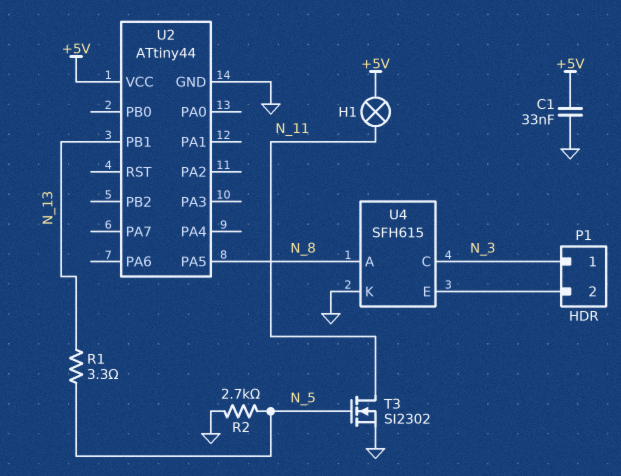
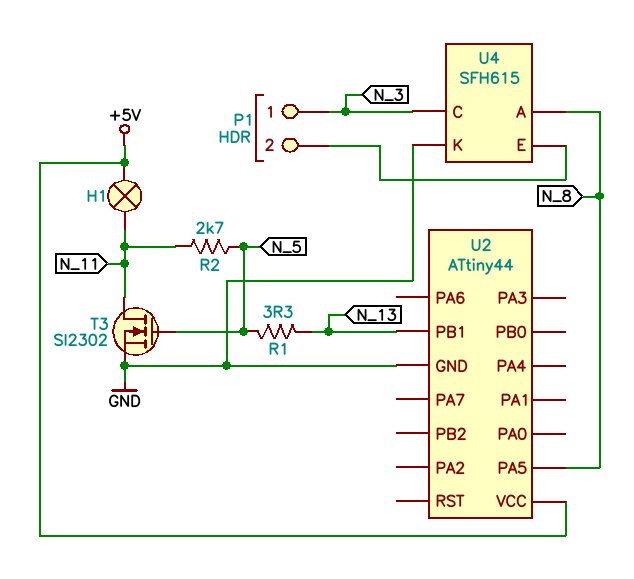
C1: 33nF (+5V, GND) -> none
R2: 2.7k (GND, N_5) -> 2.7k (N_5, N_11)

